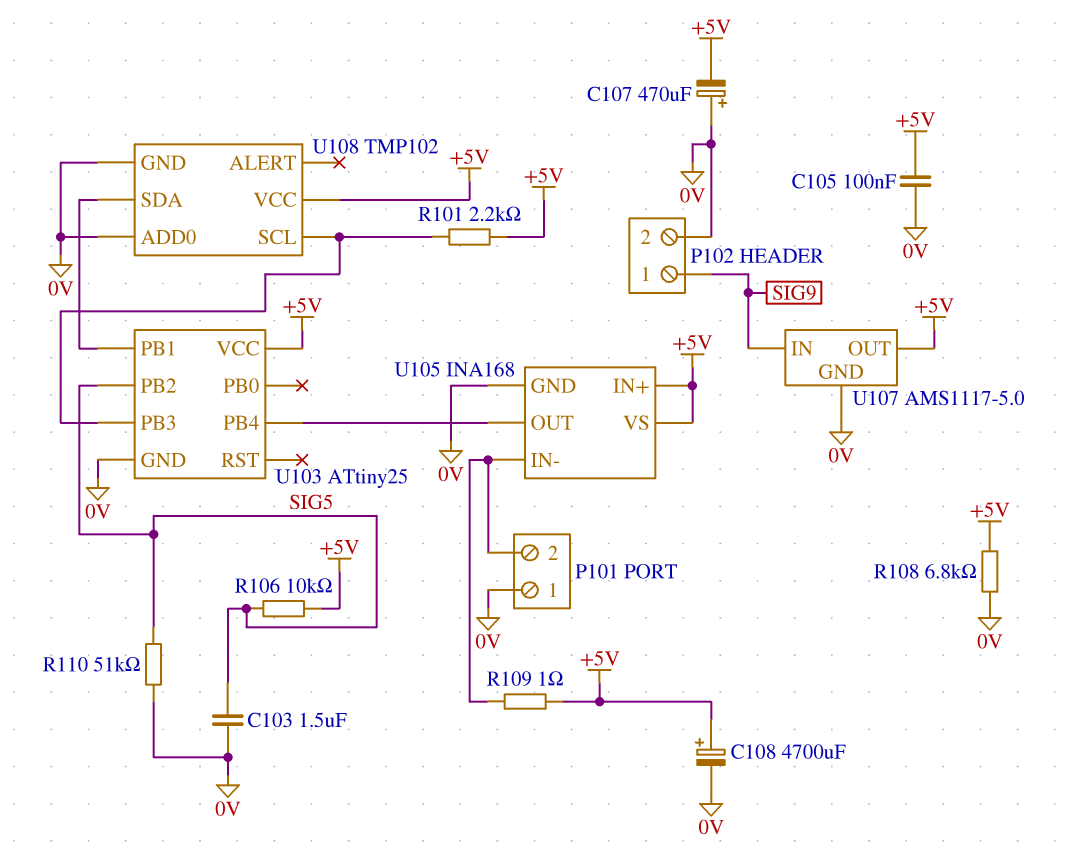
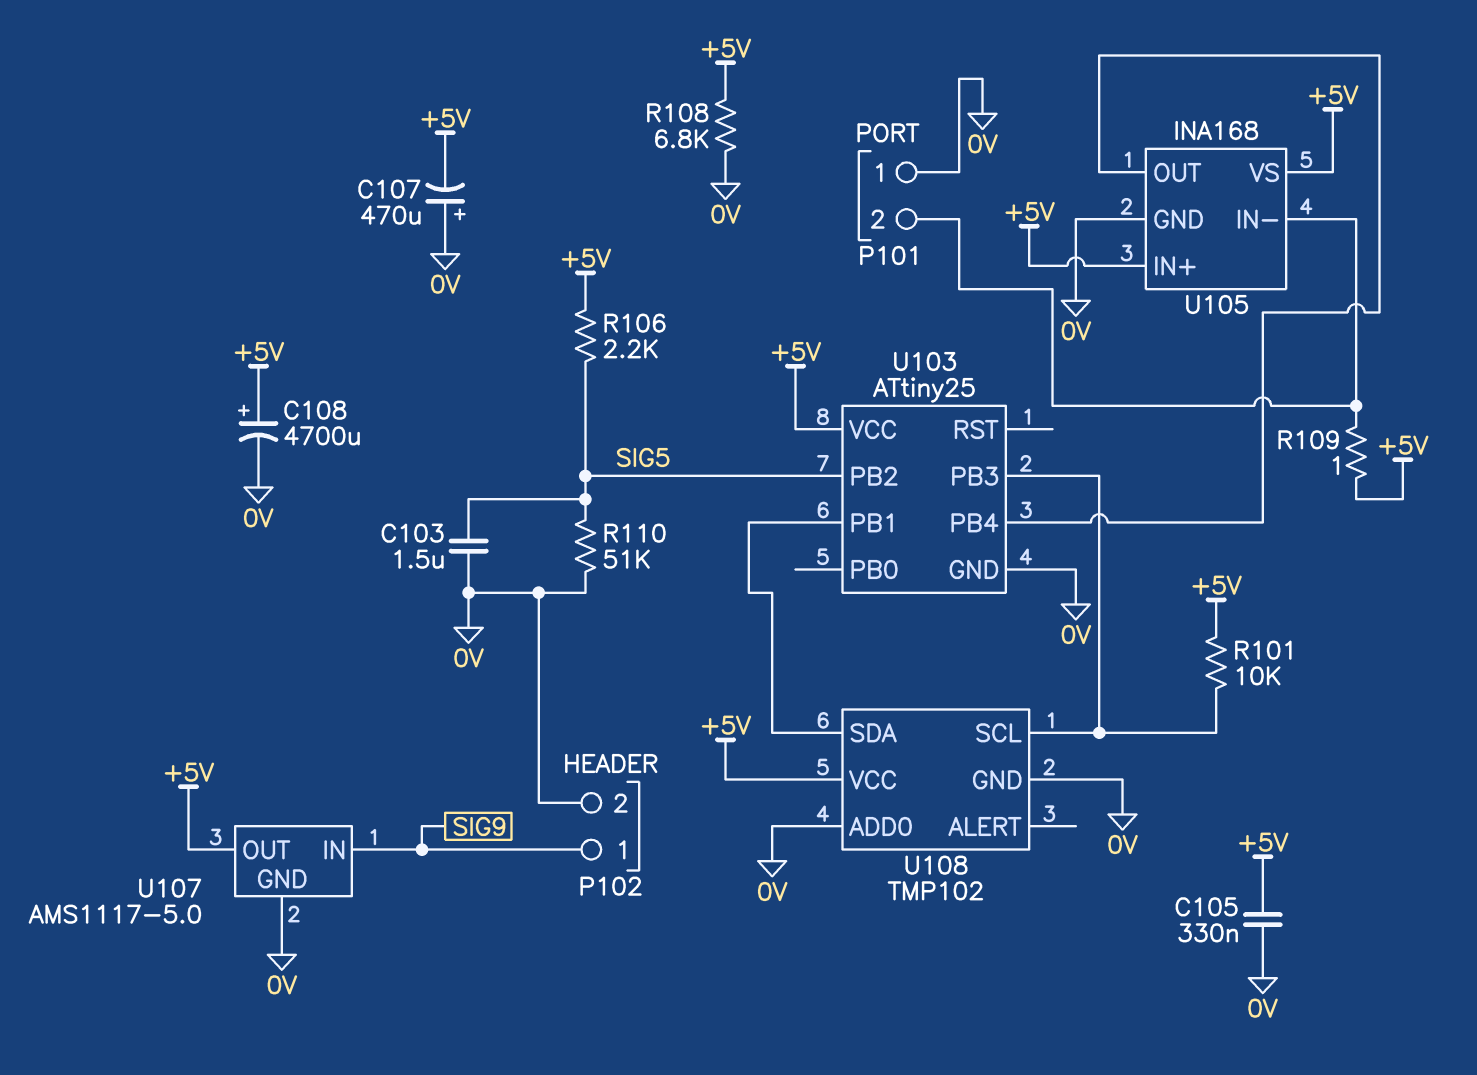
C105: 100nF (+5V, 0V) -> 330nF (+5V, 0V)
R101: 2.2k (+5V, U103/PB3) -> 10k (+5V, U103/PB3)
R106: 10k (+5V, SIG5) -> 2.2k (+5V, SIG5)

